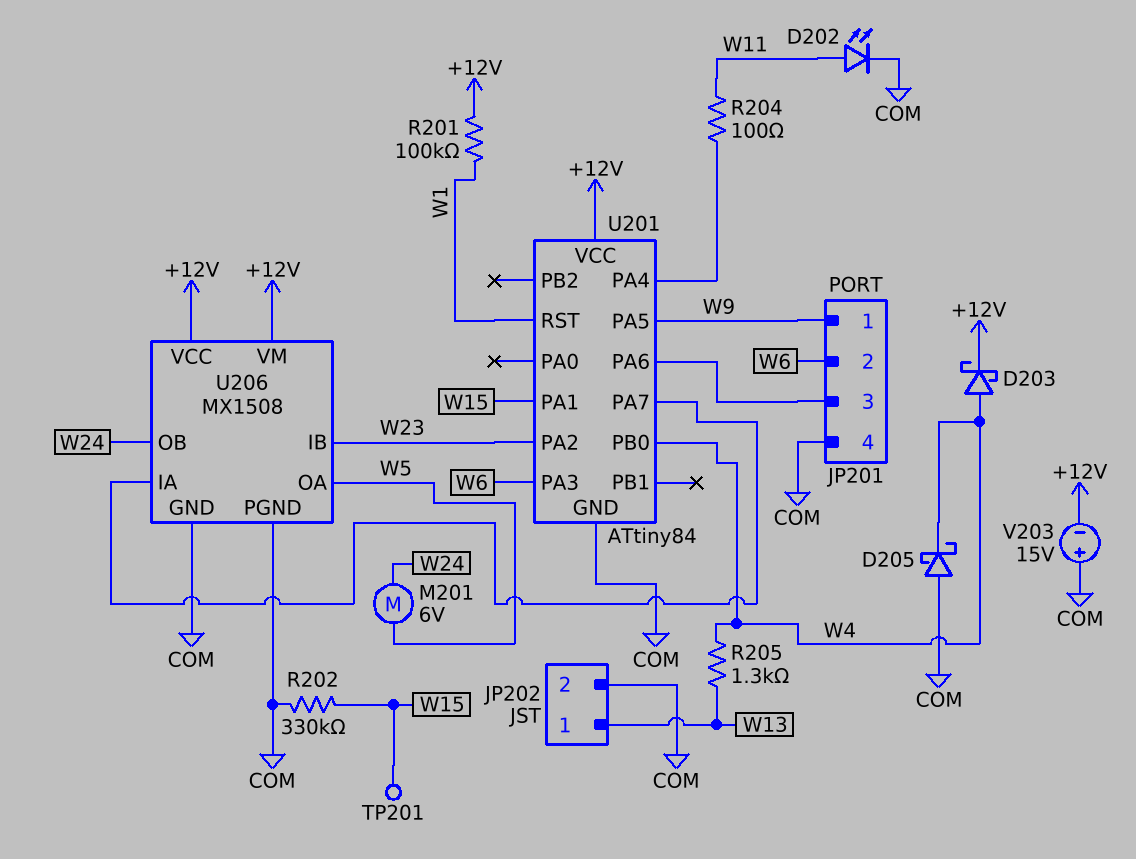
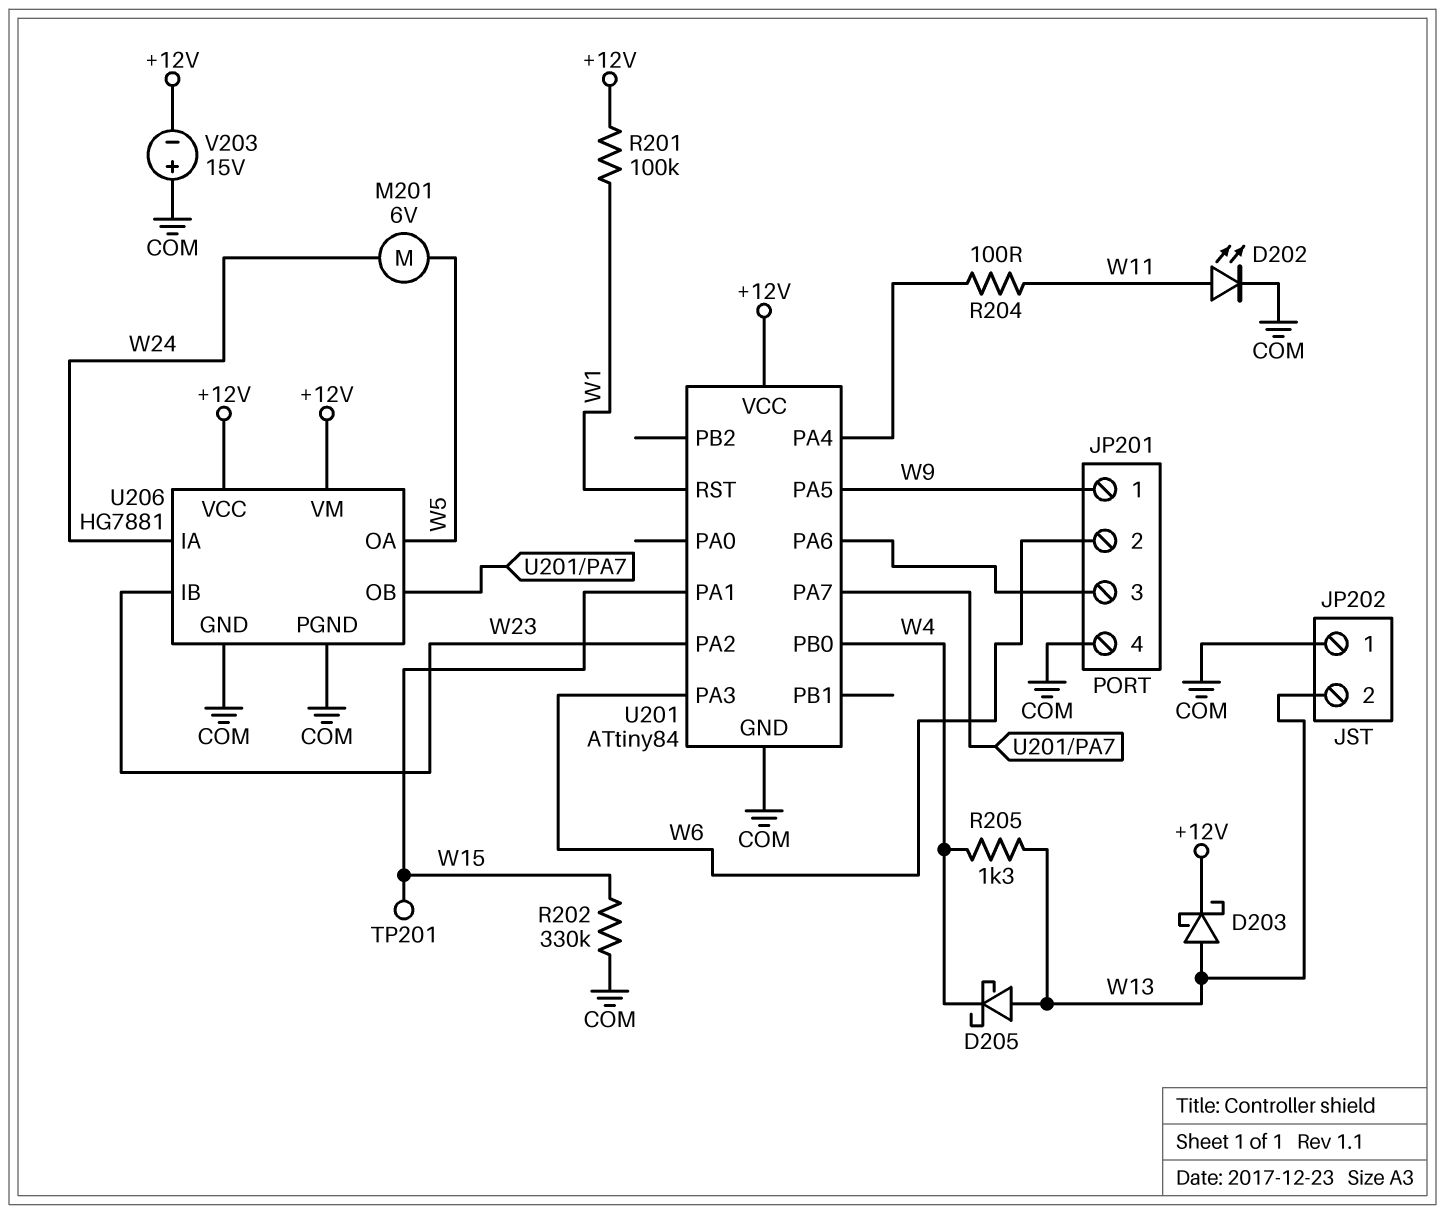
D203: schottky (A W4, K +12V) -> schottky (A W13, K +12V)
D205: schottky (A COM, K W4) -> schottky (A W13, K W4)
JP202 pin 1: W13 -> COM
JP202 pin 2: COM -> W13
U206: MX1508 -> HG7881
U206 pin IA: U201/PA7 -> W24
U206 pin OB: W24 -> U201/PA7

